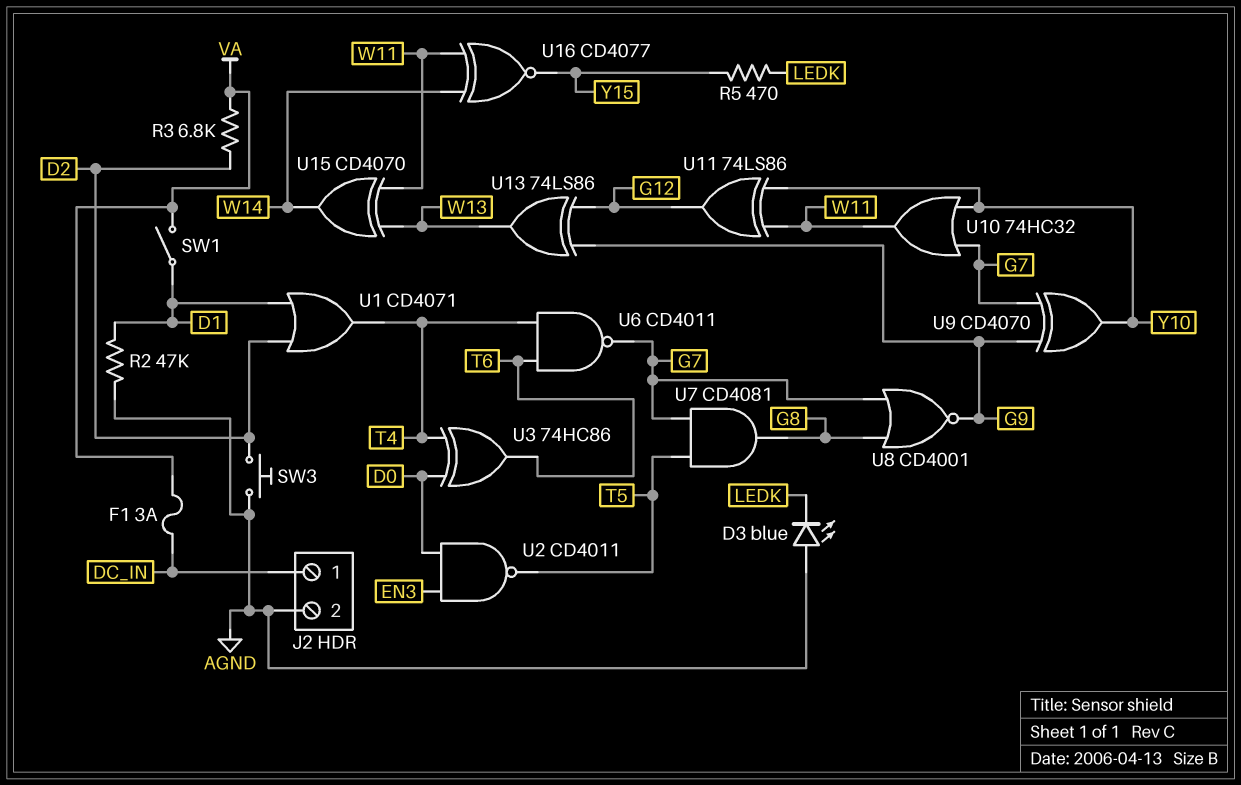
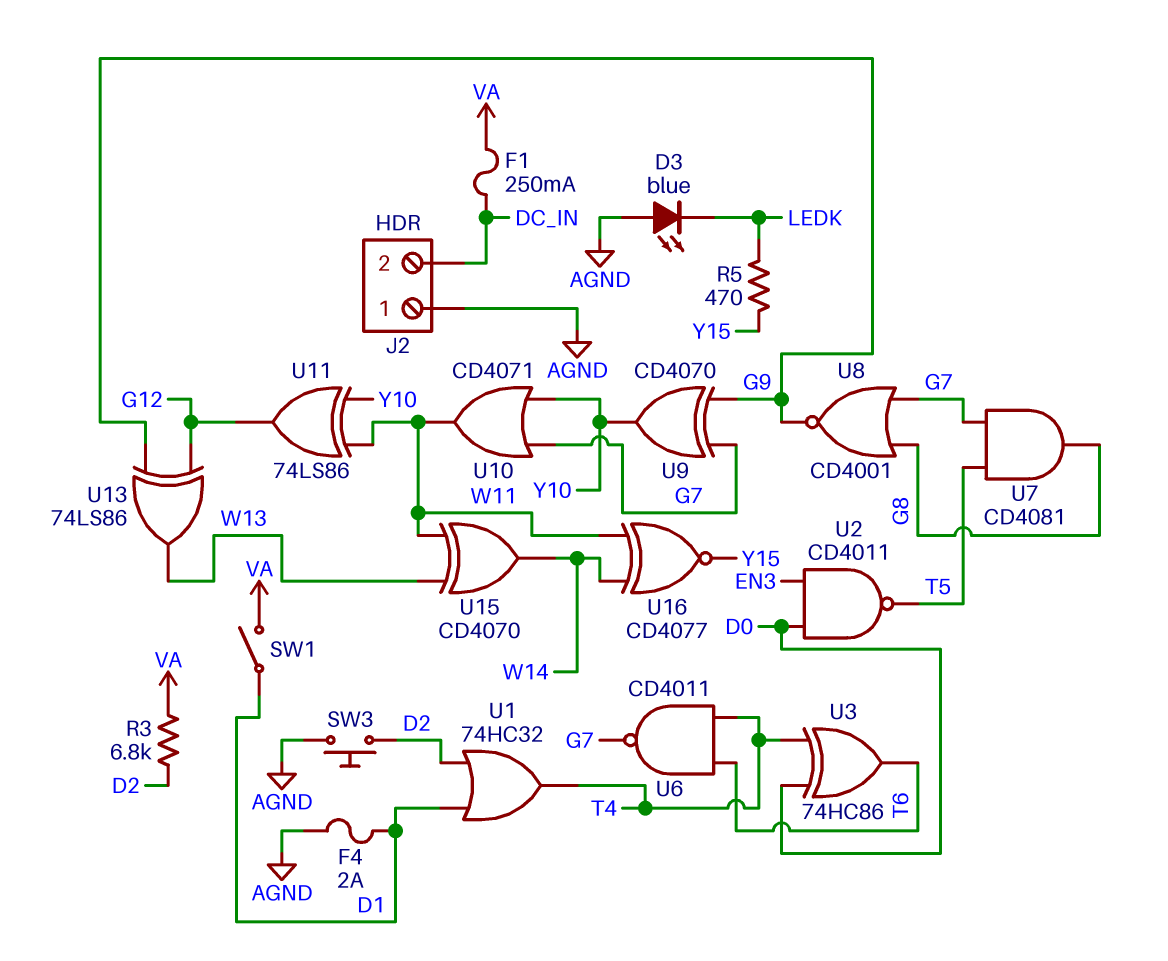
F1: 3A (DC_IN, VA) -> 250mA (DC_IN, VA)
F4: none -> 2A (AGND, D1)
J2 pin 1: DC_IN -> AGND
J2 pin 2: AGND -> DC_IN
R2: 47k (AGND, D1) -> none
U1: OR CD4071 (in D1, in D2, out T4) -> OR 74HC32 (in D1, in D2, out T4)
U10: OR 74HC32 (in G7, in Y10, out W11) -> OR CD4071 (in G7, in Y10, out W11)

